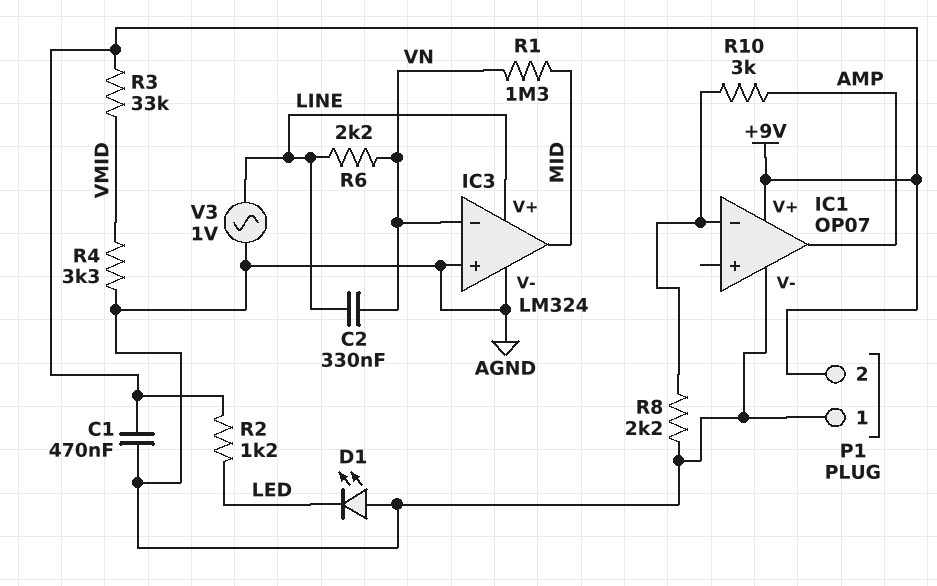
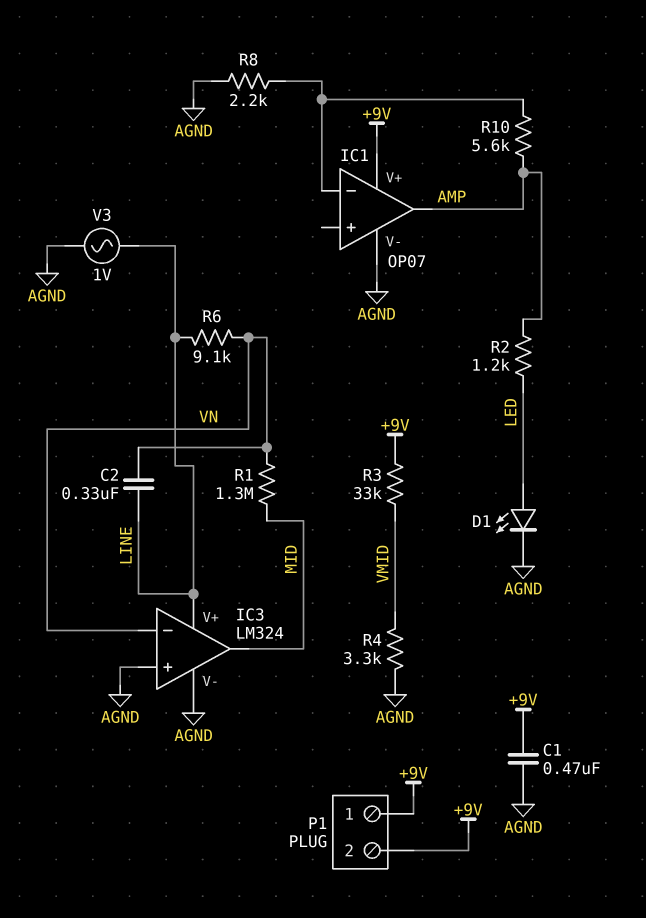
D1: LED (A AGND, K LED) -> LED (A LED, K AGND)
P1 pin 1: AGND -> +9V
R2: 1.2k (+9V, LED) -> 1.2k (AMP, LED)
R6: 2.2k (LINE, VN) -> 9.1k (LINE, VN)
R10: 3k (AMP, IC1/in-) -> 5.6k (AMP, IC1/in-)

